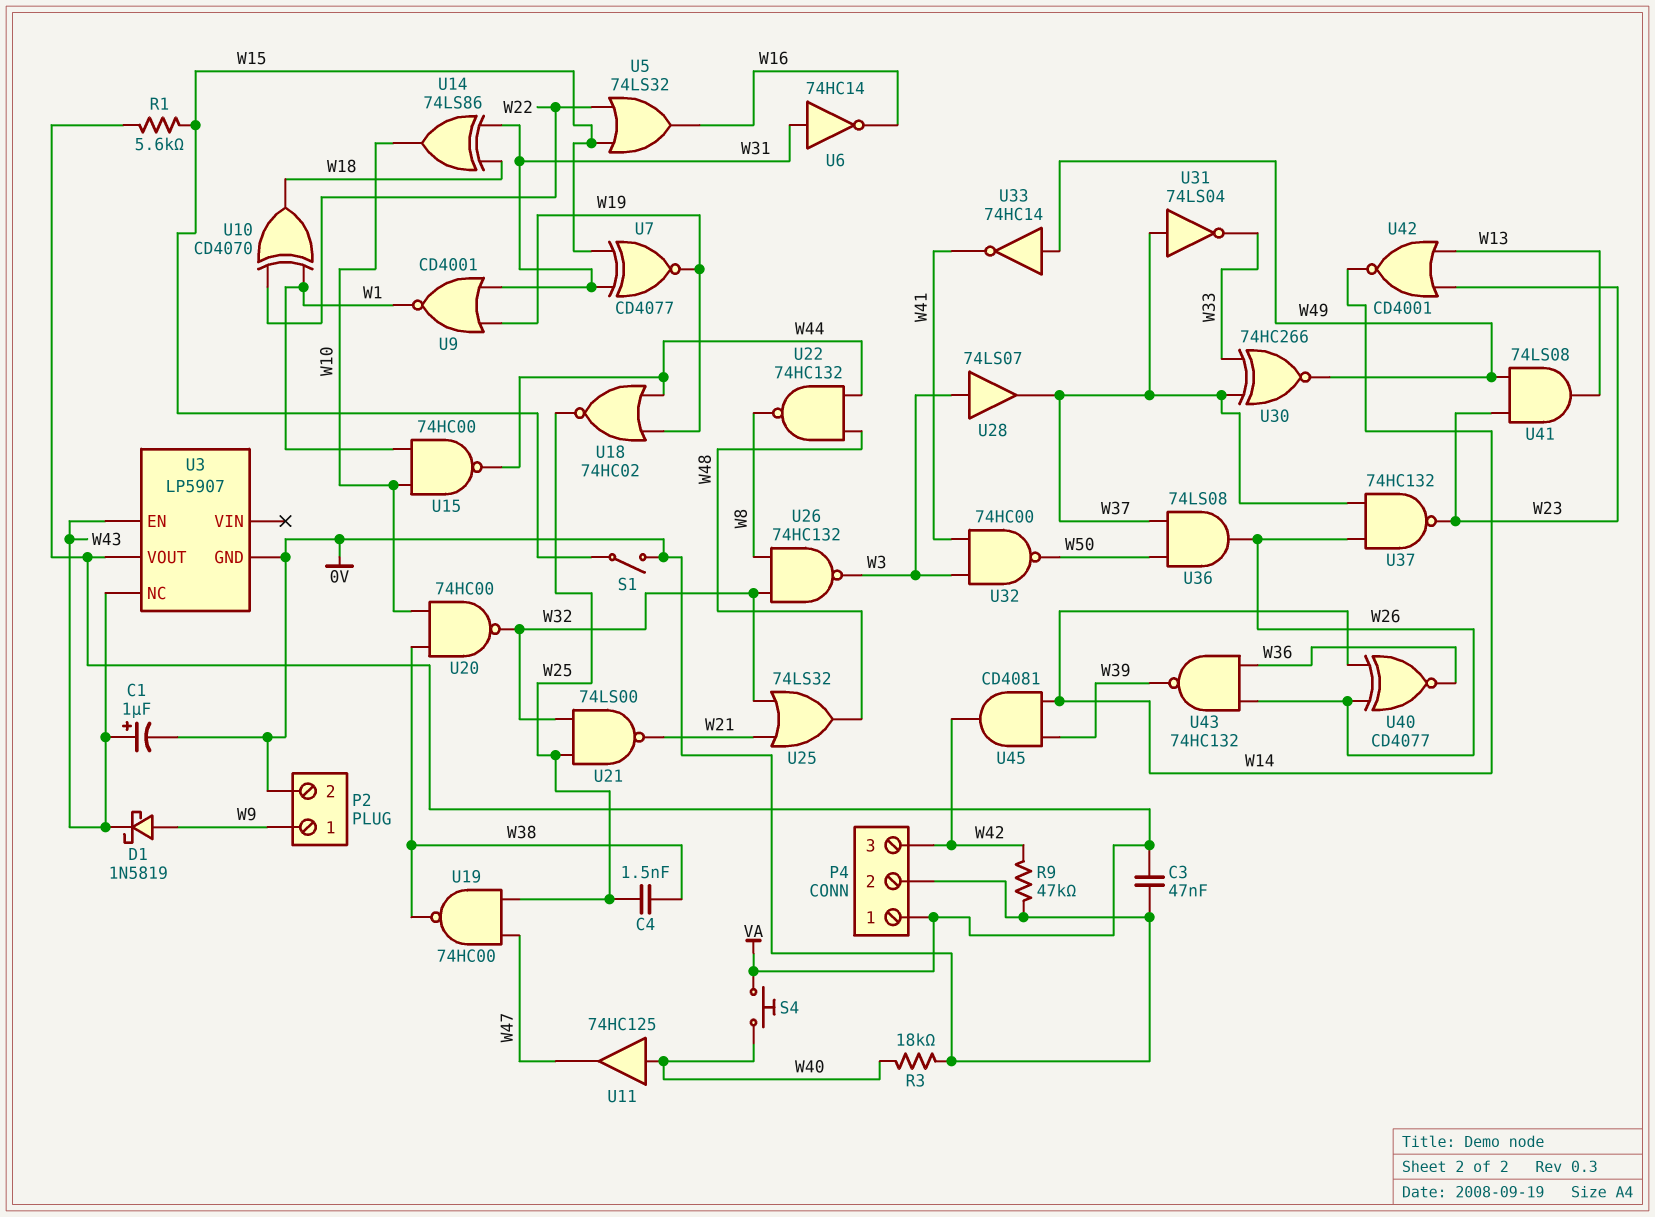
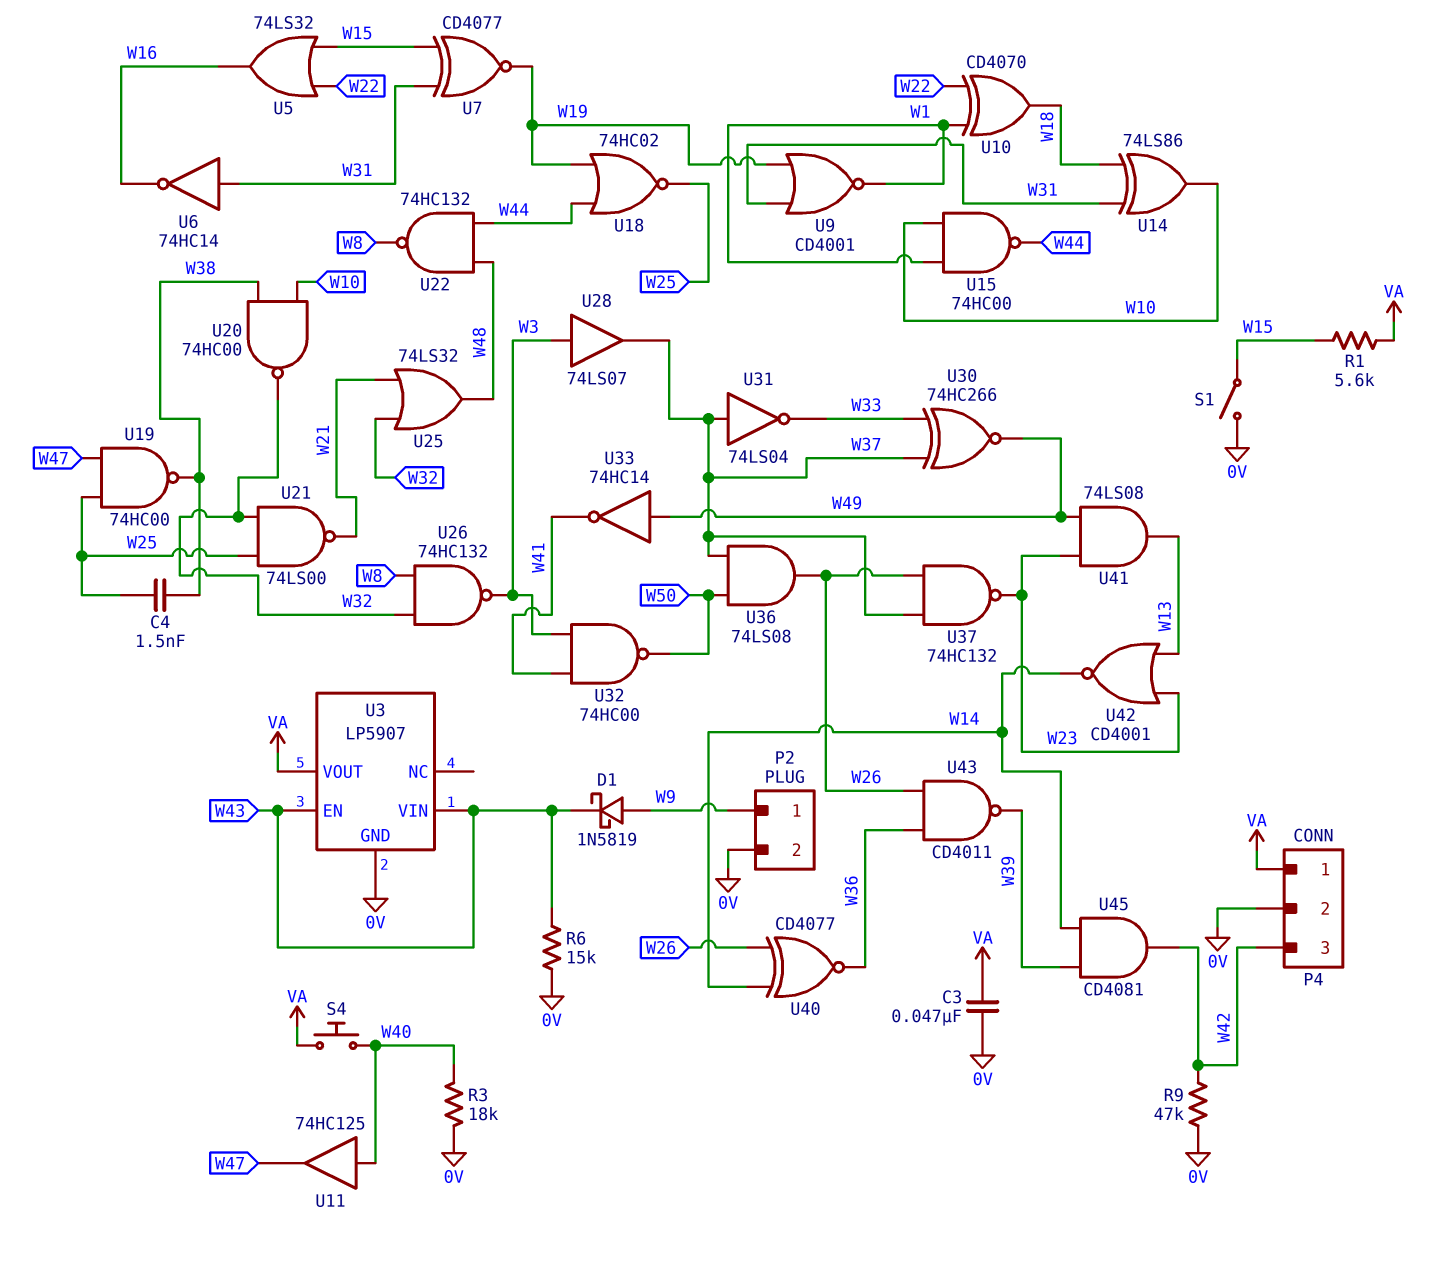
C1: 1uF (plus W43, minus 0V) -> none
R6: none -> 15k (0V, W43)
U3 pin NC: W43 -> none
U3 pin VIN: none -> W43
U43: NAND 74HC132 (in W26, in W36, out W39) -> NAND CD4011 (in W26, in W36, out W39)

